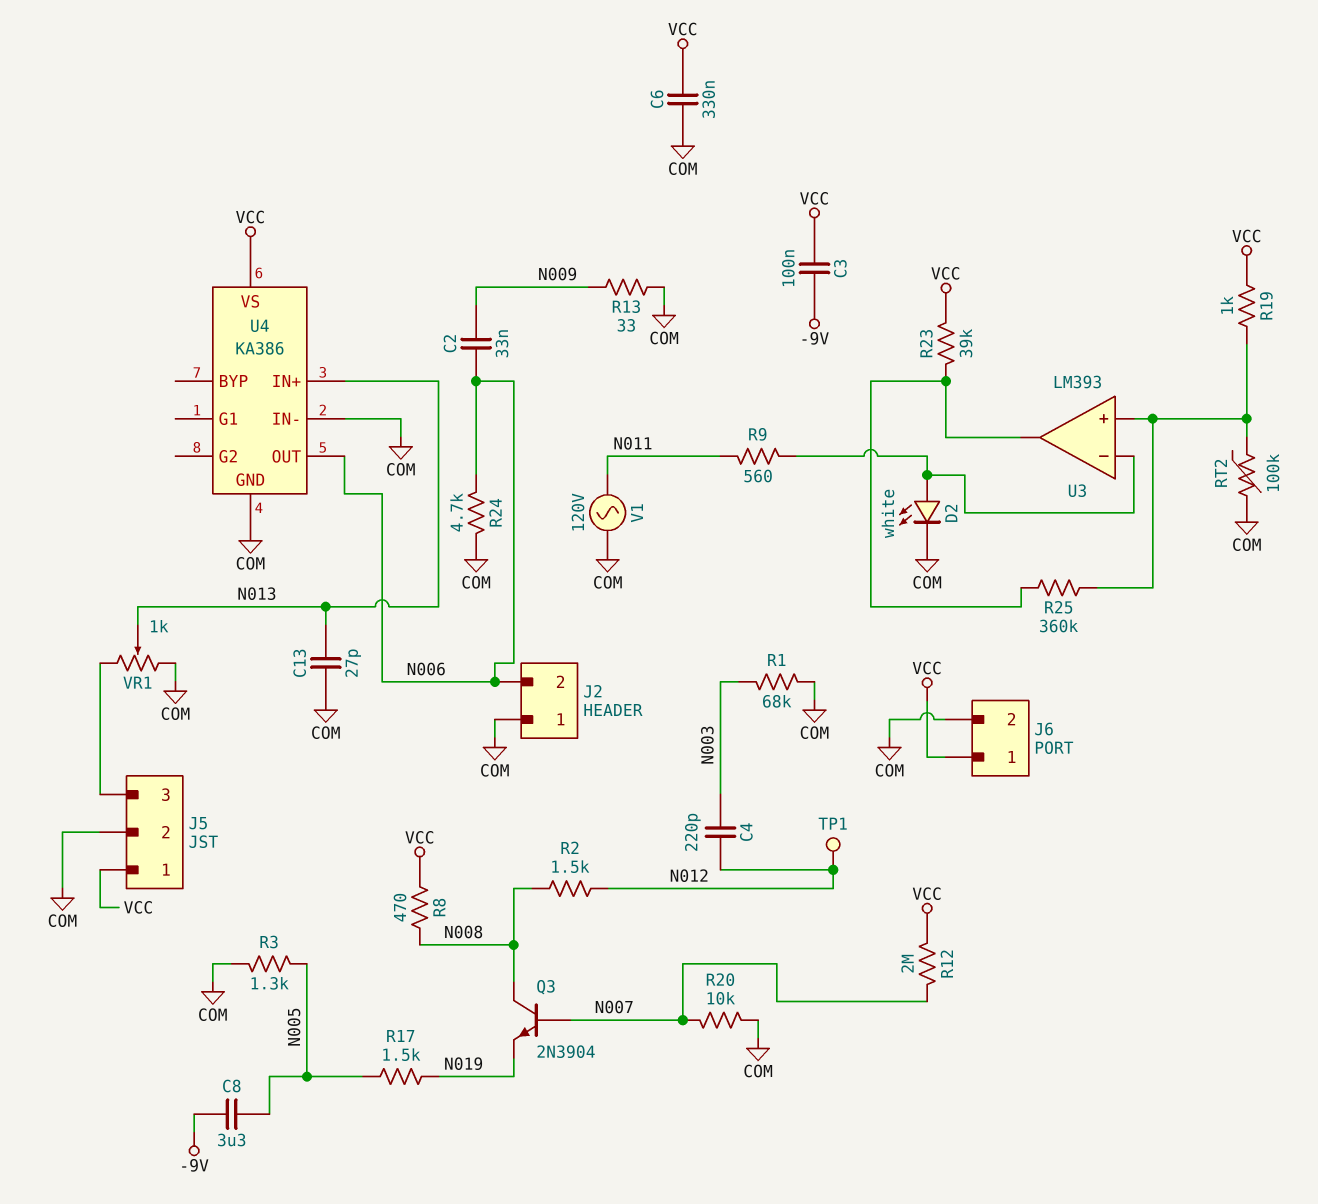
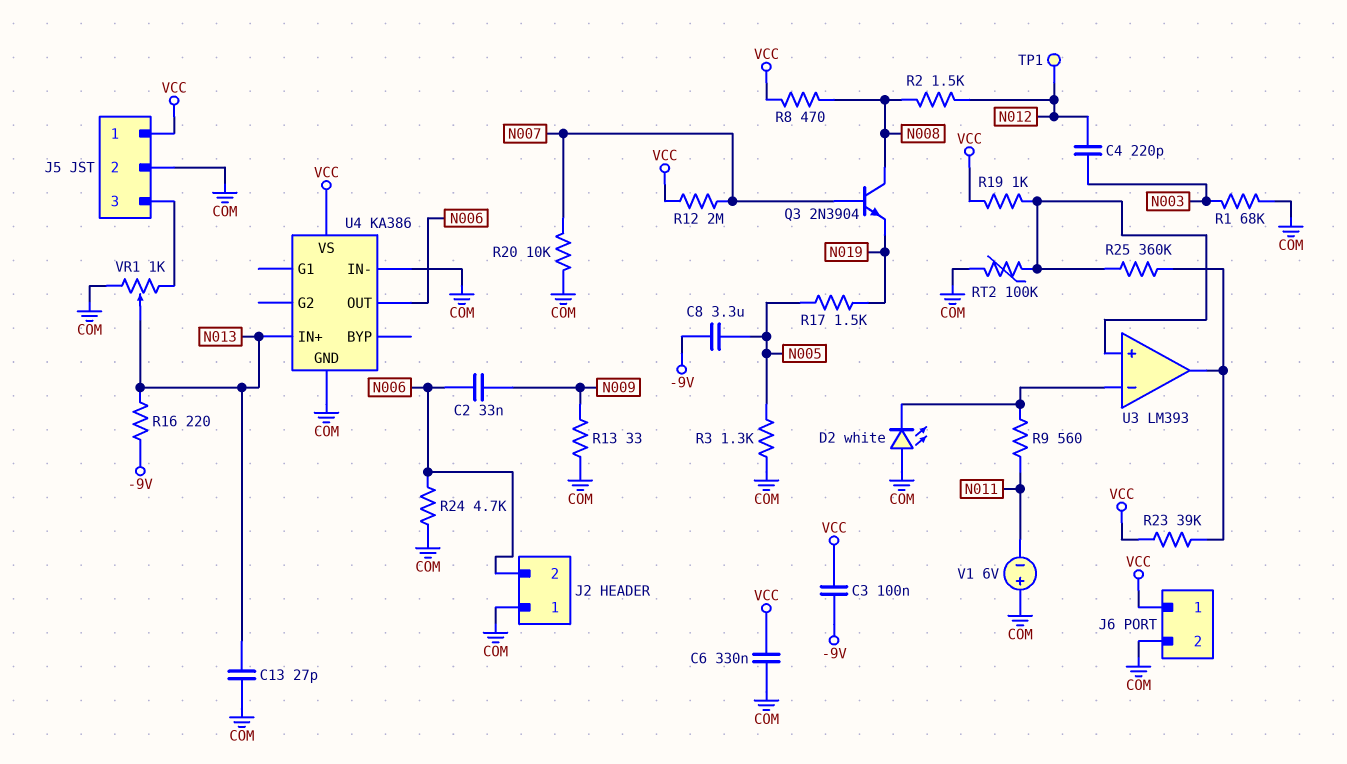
D2: LED white (A U3/in-, K COM) -> LED white (A COM, K U3/in-)
R16: none -> 220 (-9V, N013)
V1: AC 120V (COM, N011) -> 6V (plus COM, minus N011)

